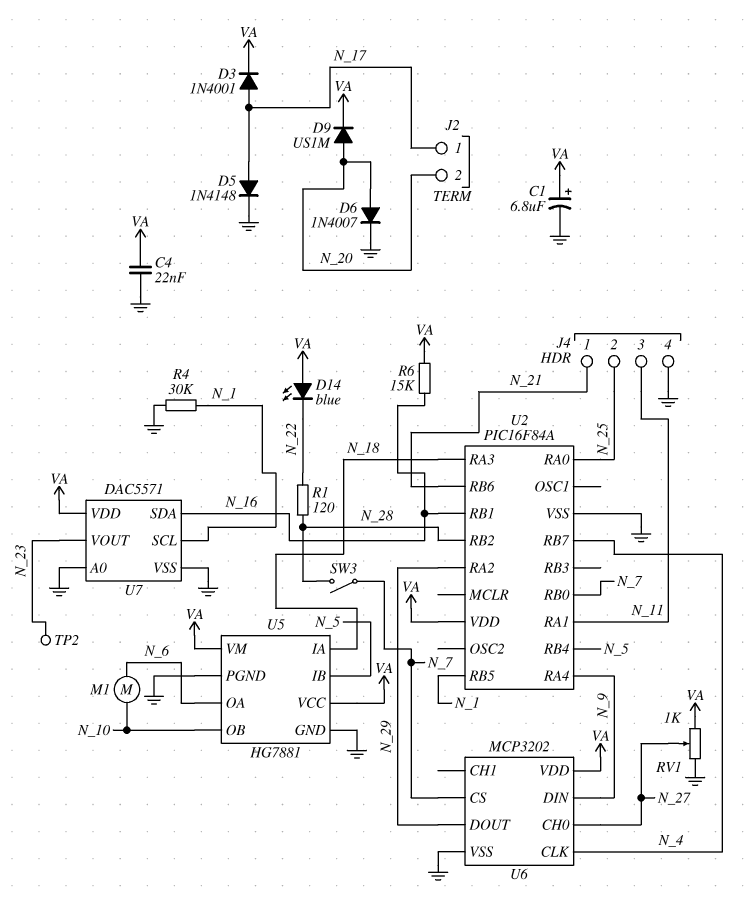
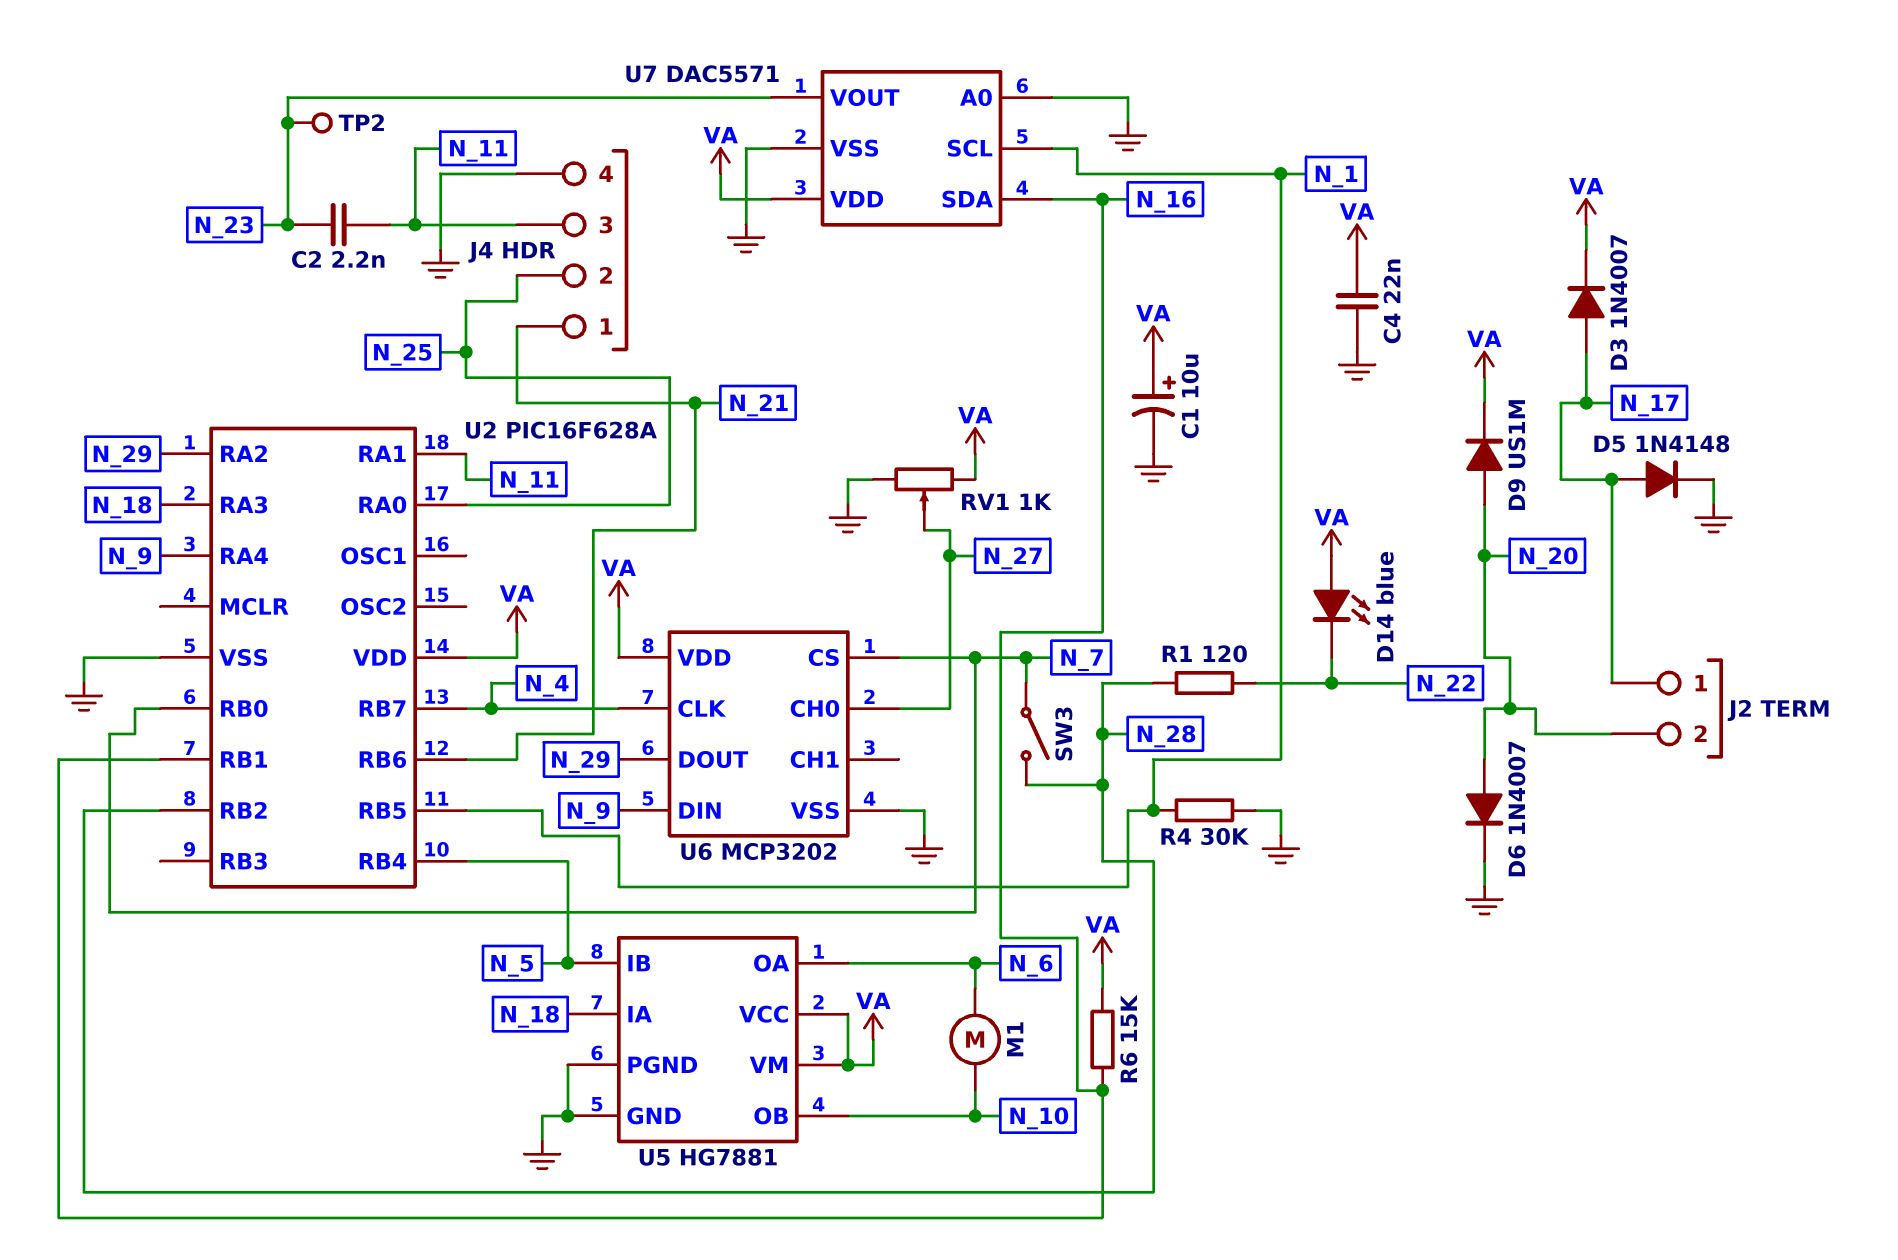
C1: 6.8uF (plus VA, minus GND) -> 10uF (plus VA, minus GND)
C2: none -> 2.2nF (N_11, N_23)
D3: diode 1N4001 (A N_17, K VA) -> diode 1N4007 (A N_17, K VA)
U2: PIC16F84A -> PIC16F628A

